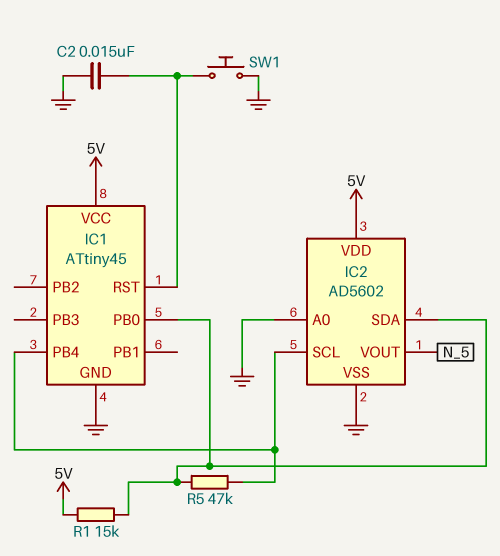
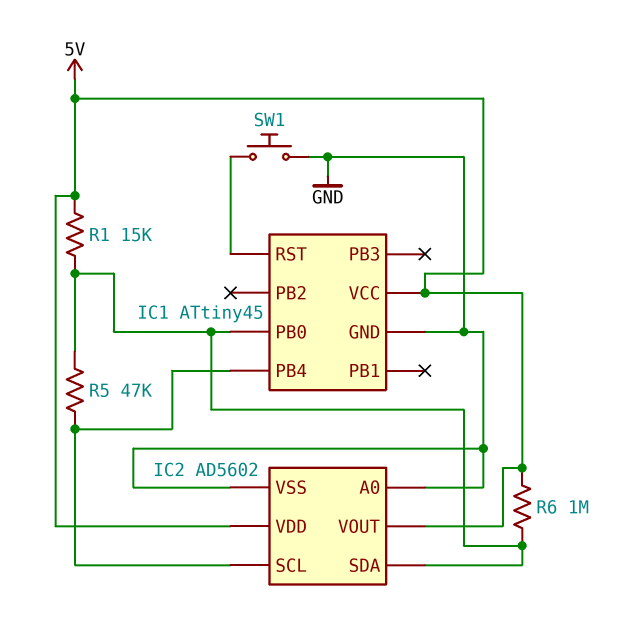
C2: 15nF (GND, IC1/RST) -> none
IC2 pin VOUT: N_5 -> 5V
R6: none -> 1M (5V, IC1/PB0)

